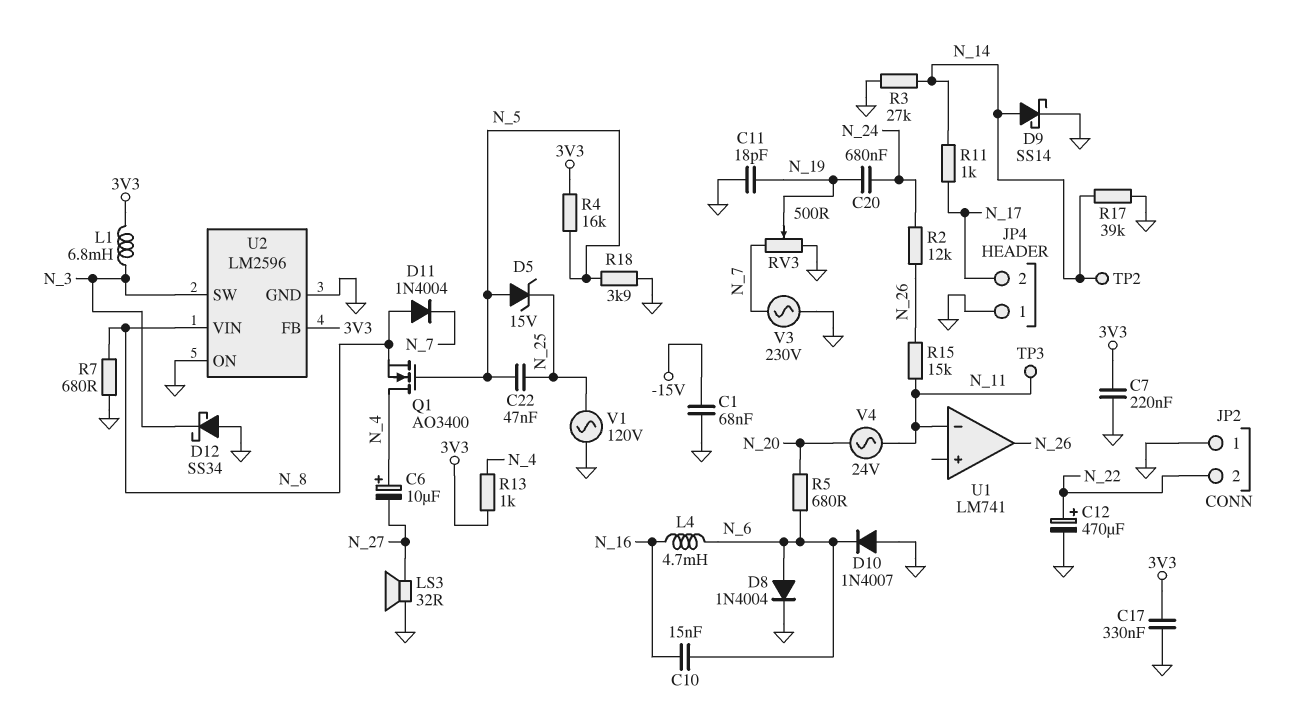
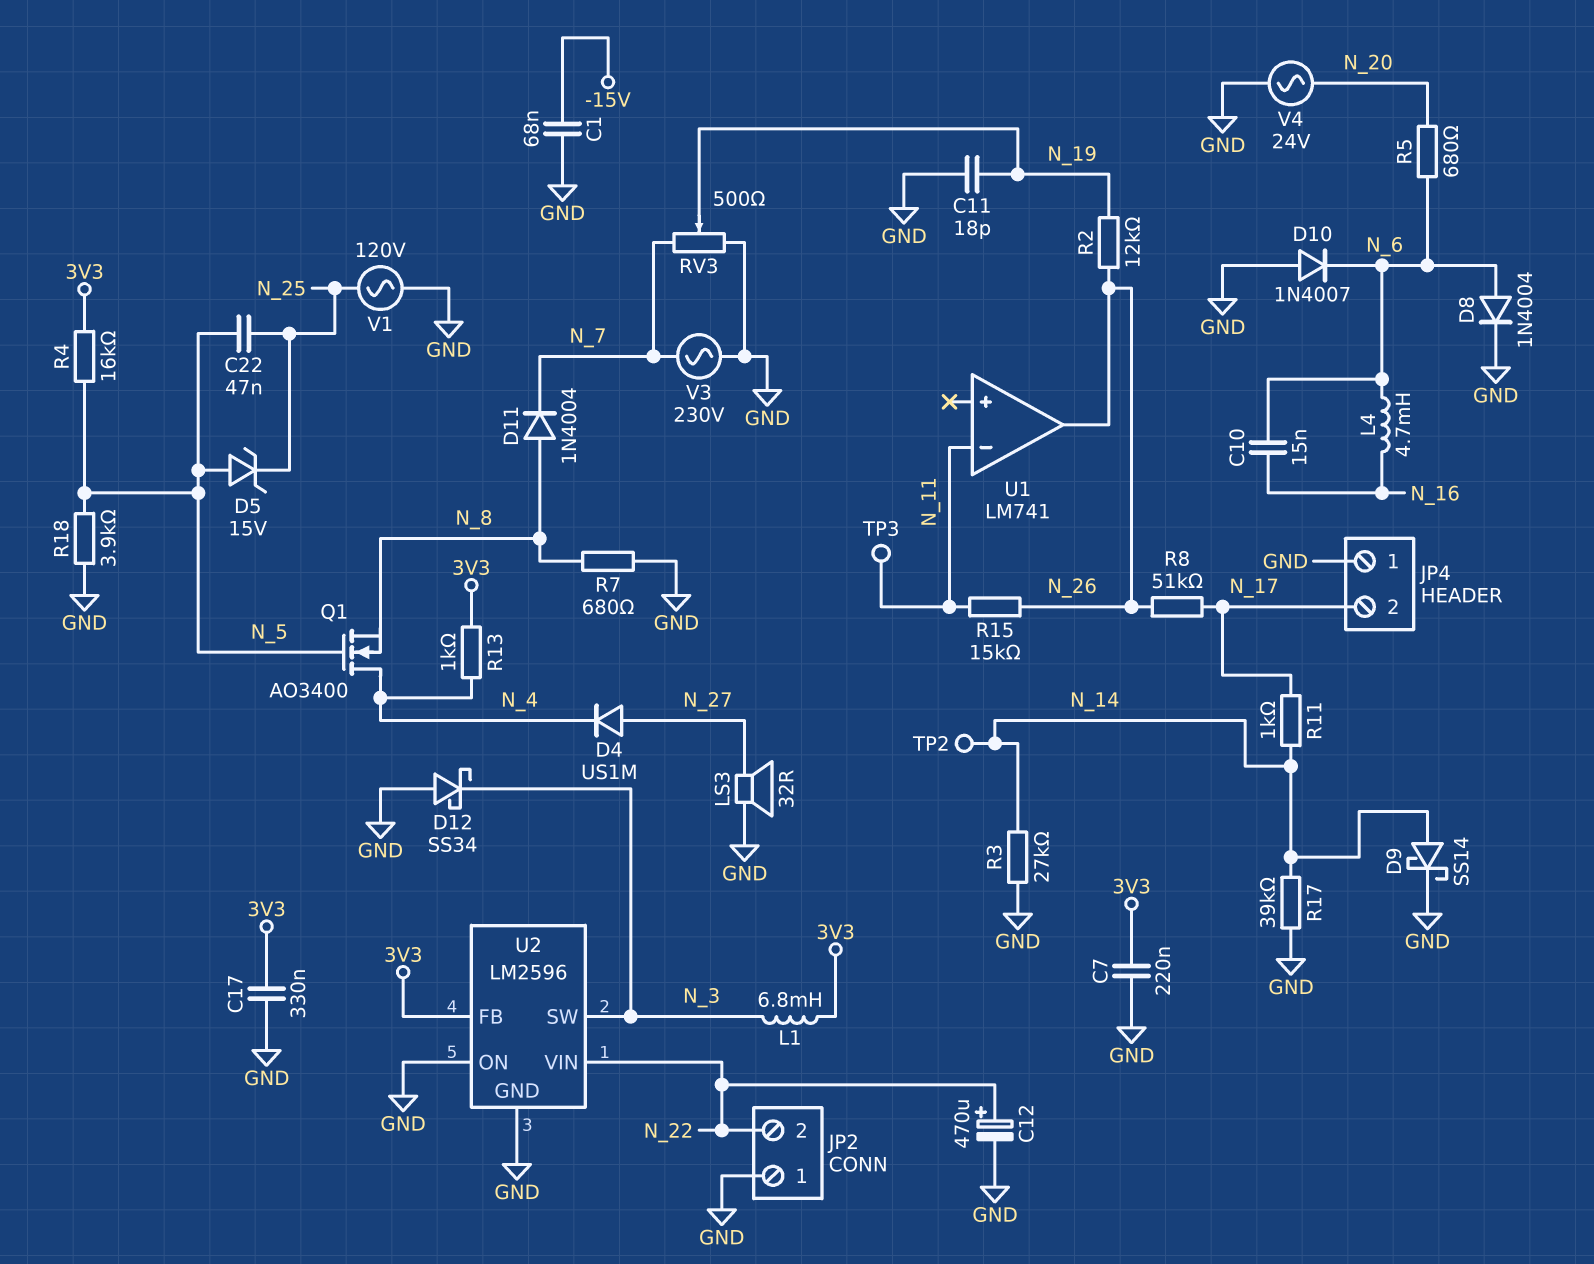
C6: 10uF (plus N_4, minus N_27) -> none
C20: 680nF (N_19, N_24) -> none
D4: none -> diode US1M (A N_27, K N_4)
R2: 12k (N_24, N_26) -> 12k (N_19, N_26)
R8: none -> 51k (N_17, N_26)
U2 pin VIN: N_8 -> N_22
V4: AC 24V (N_11, N_20) -> AC 24V (GND, N_20)

